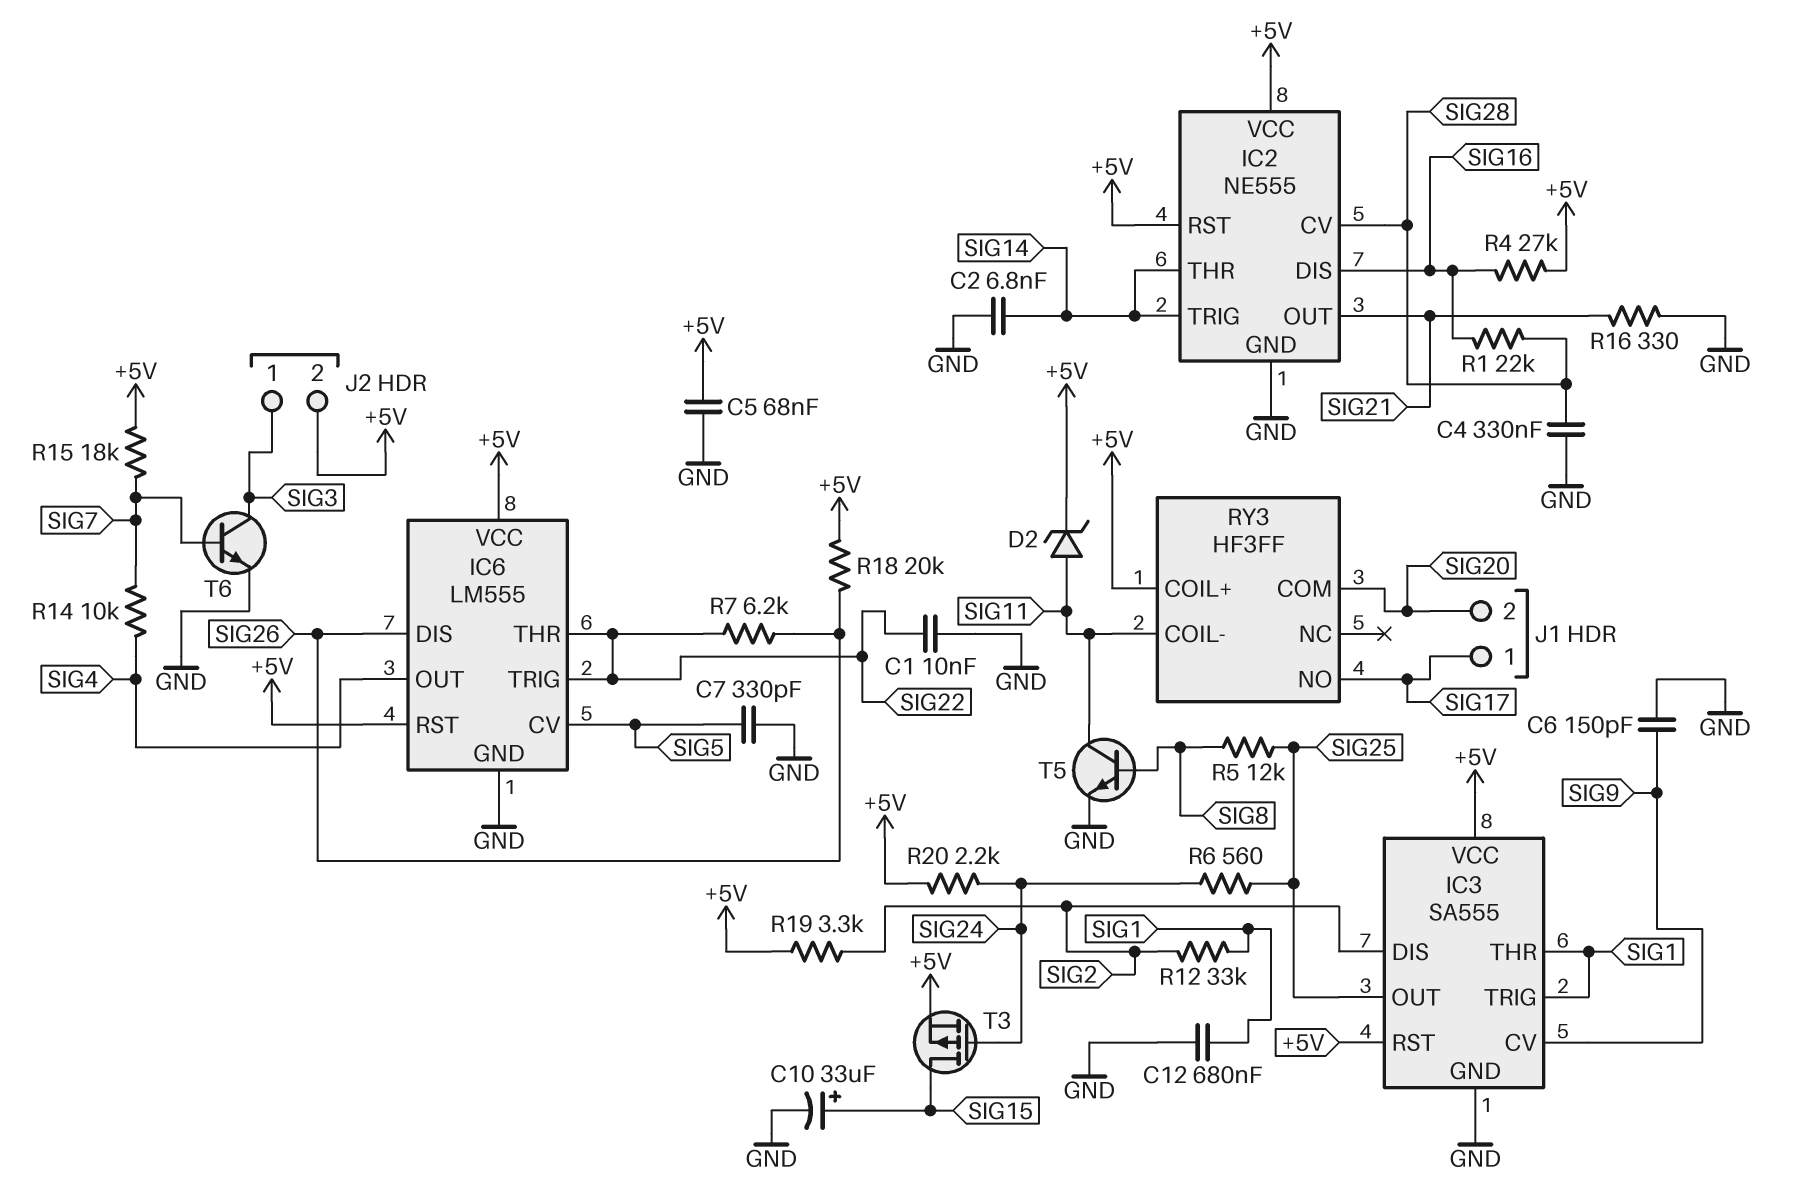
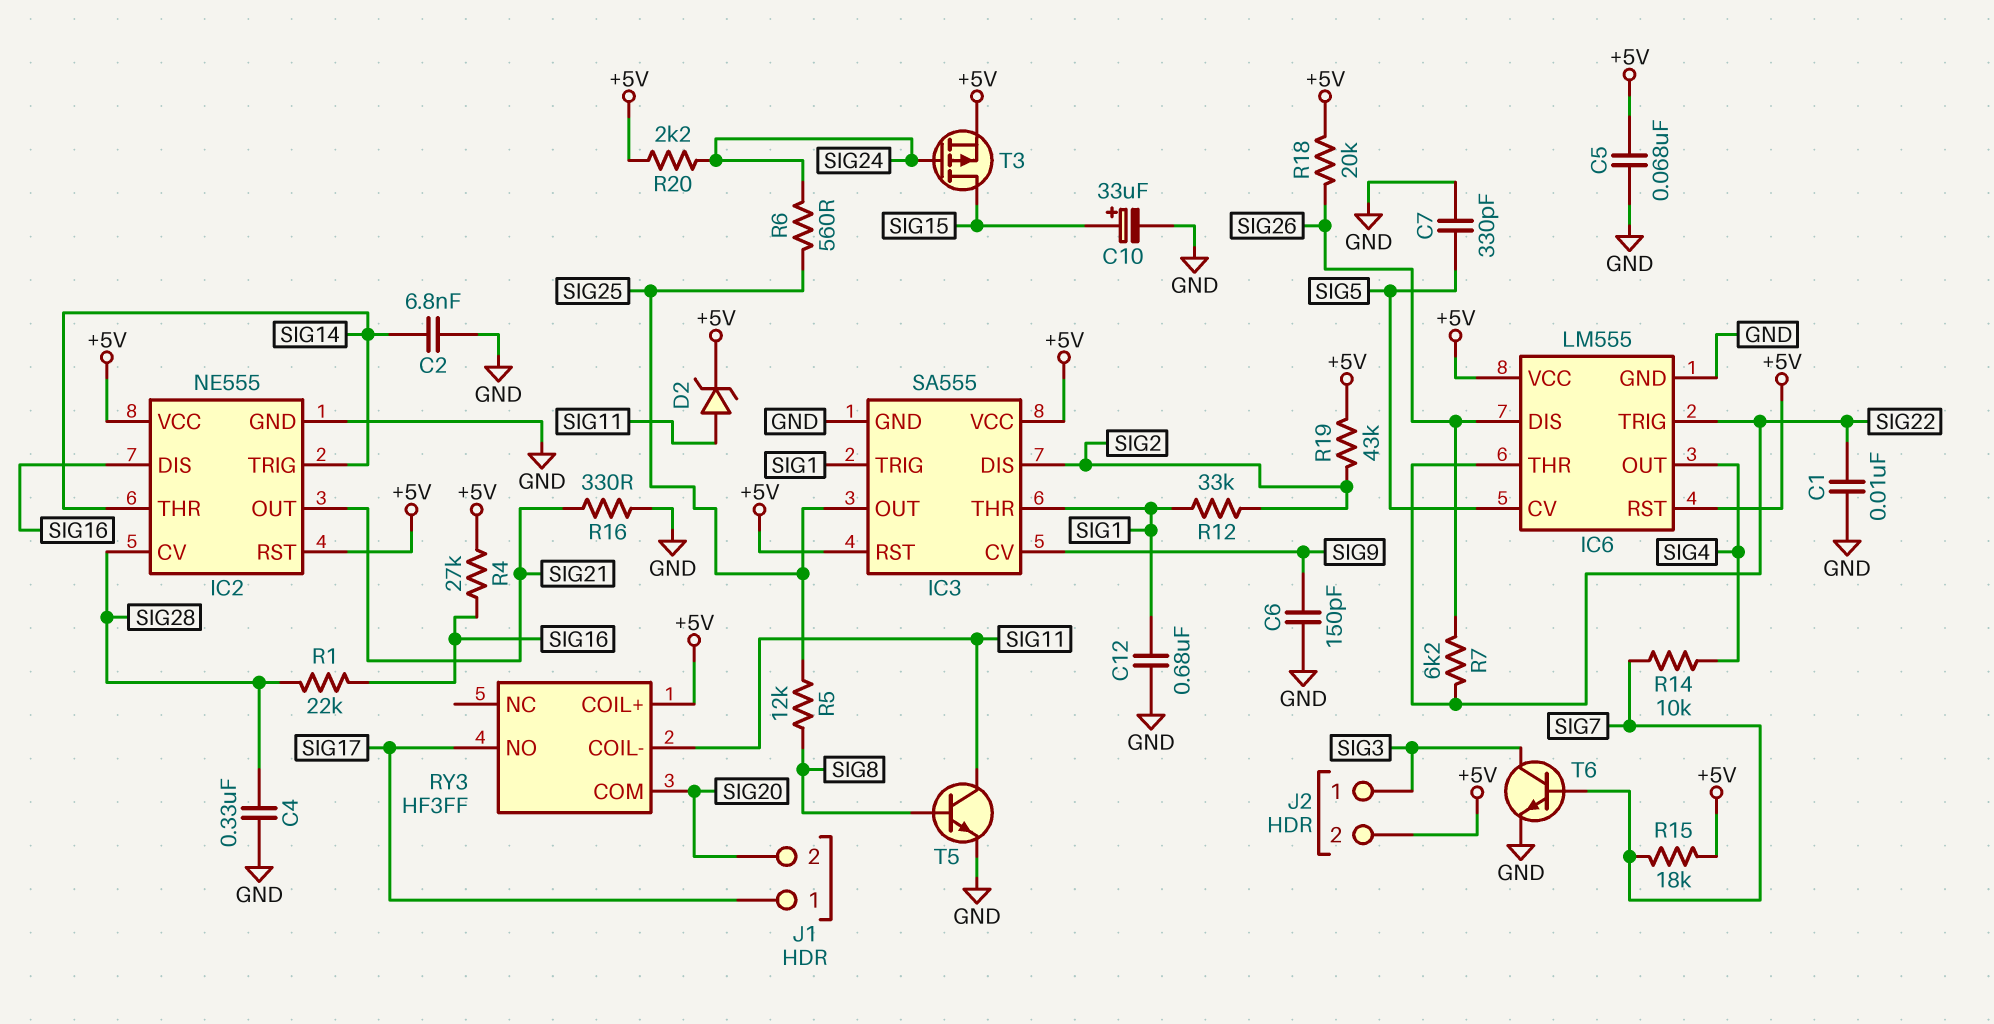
R19: 3.3k (+5V, SIG2) -> 43k (+5V, SIG2)

